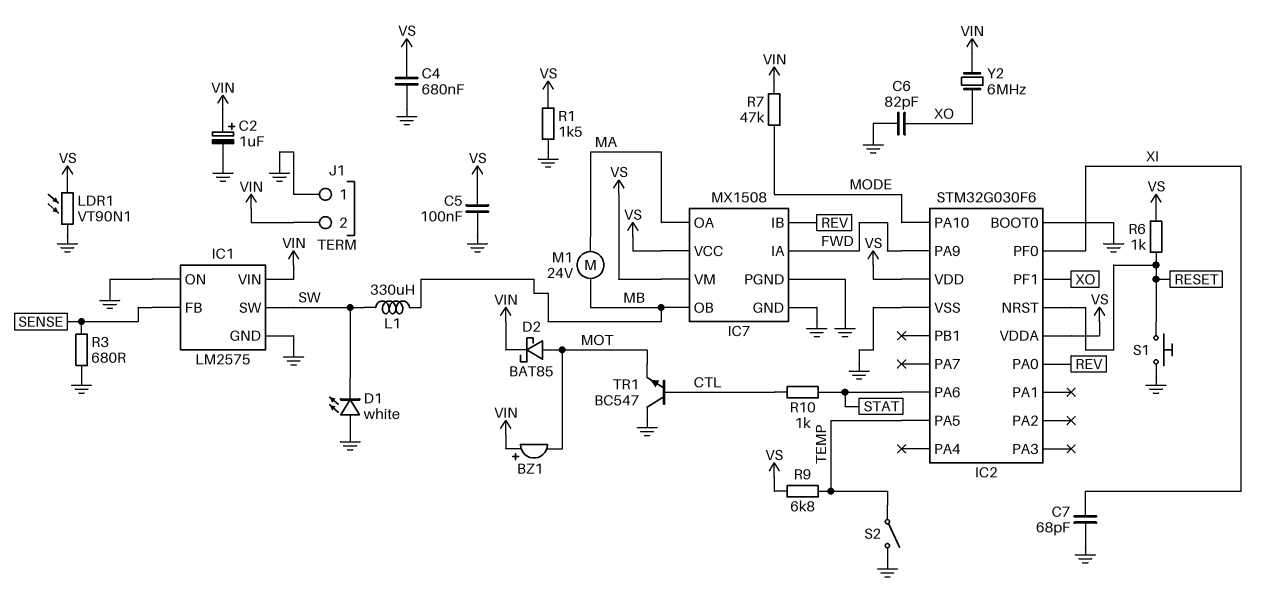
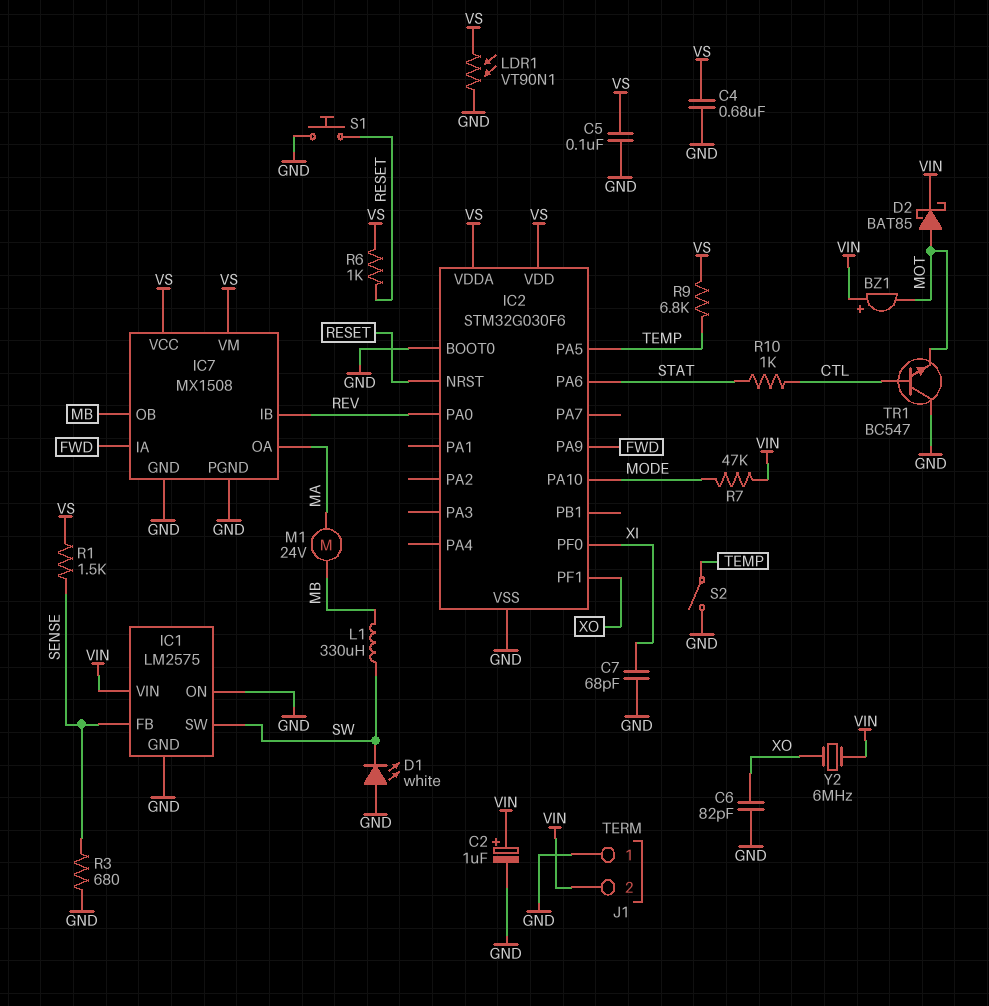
R1: 1.5k (GND, VS) -> 1.5k (SENSE, VS)

